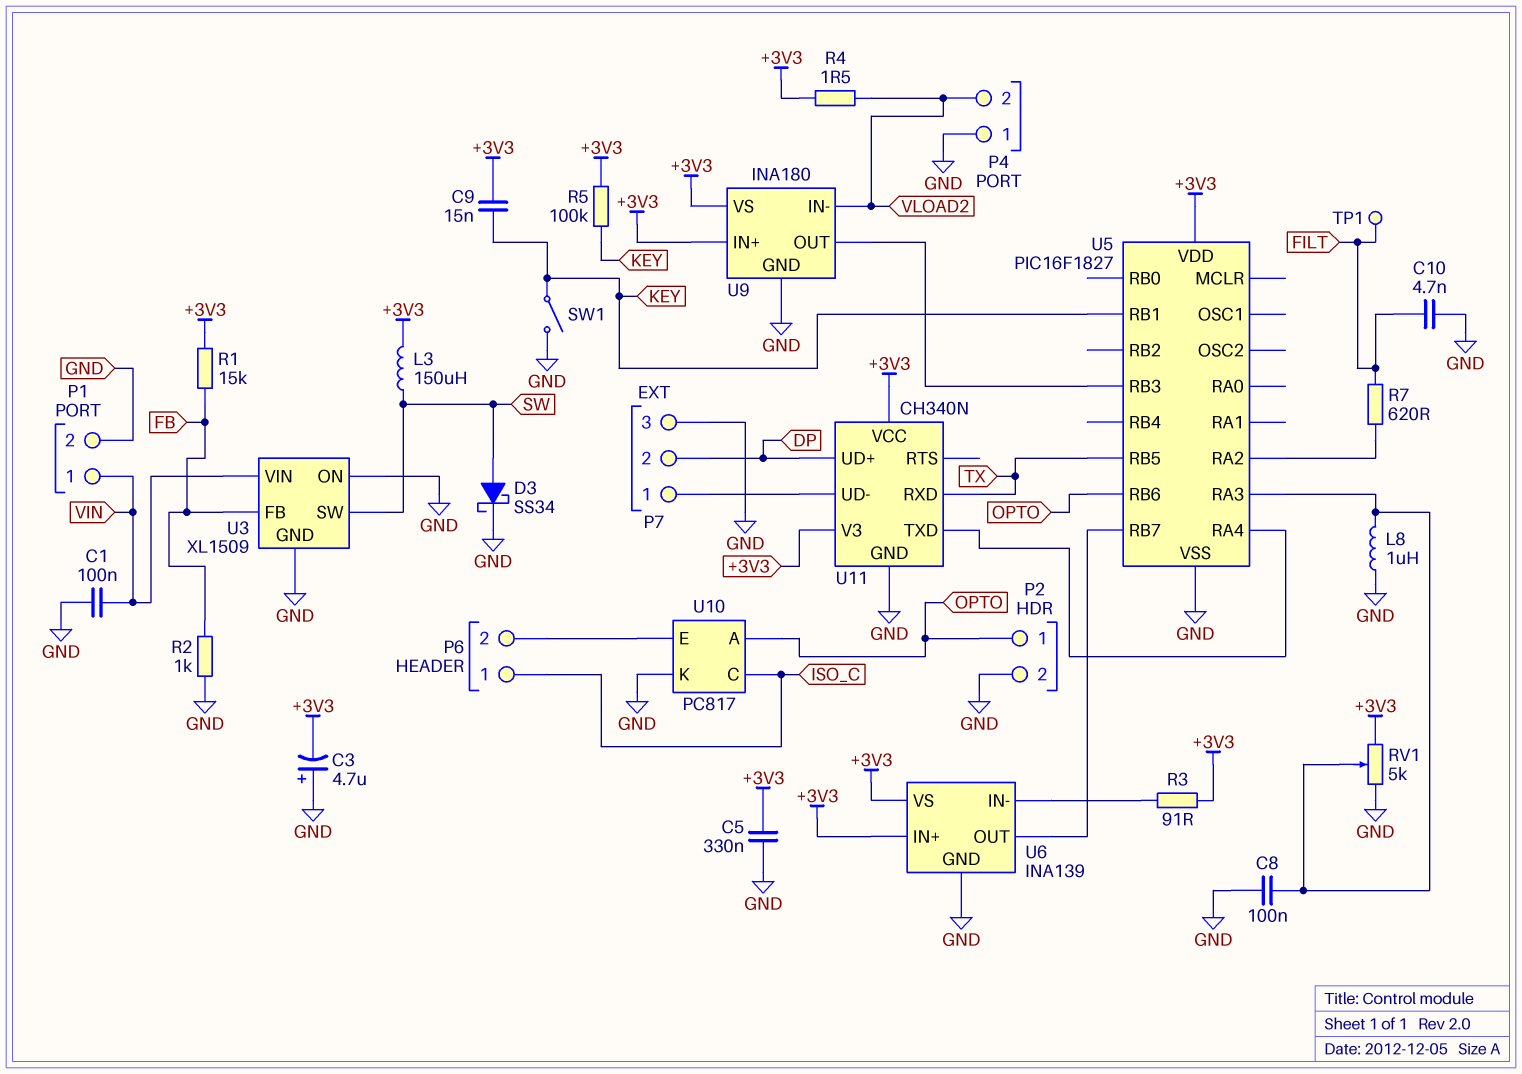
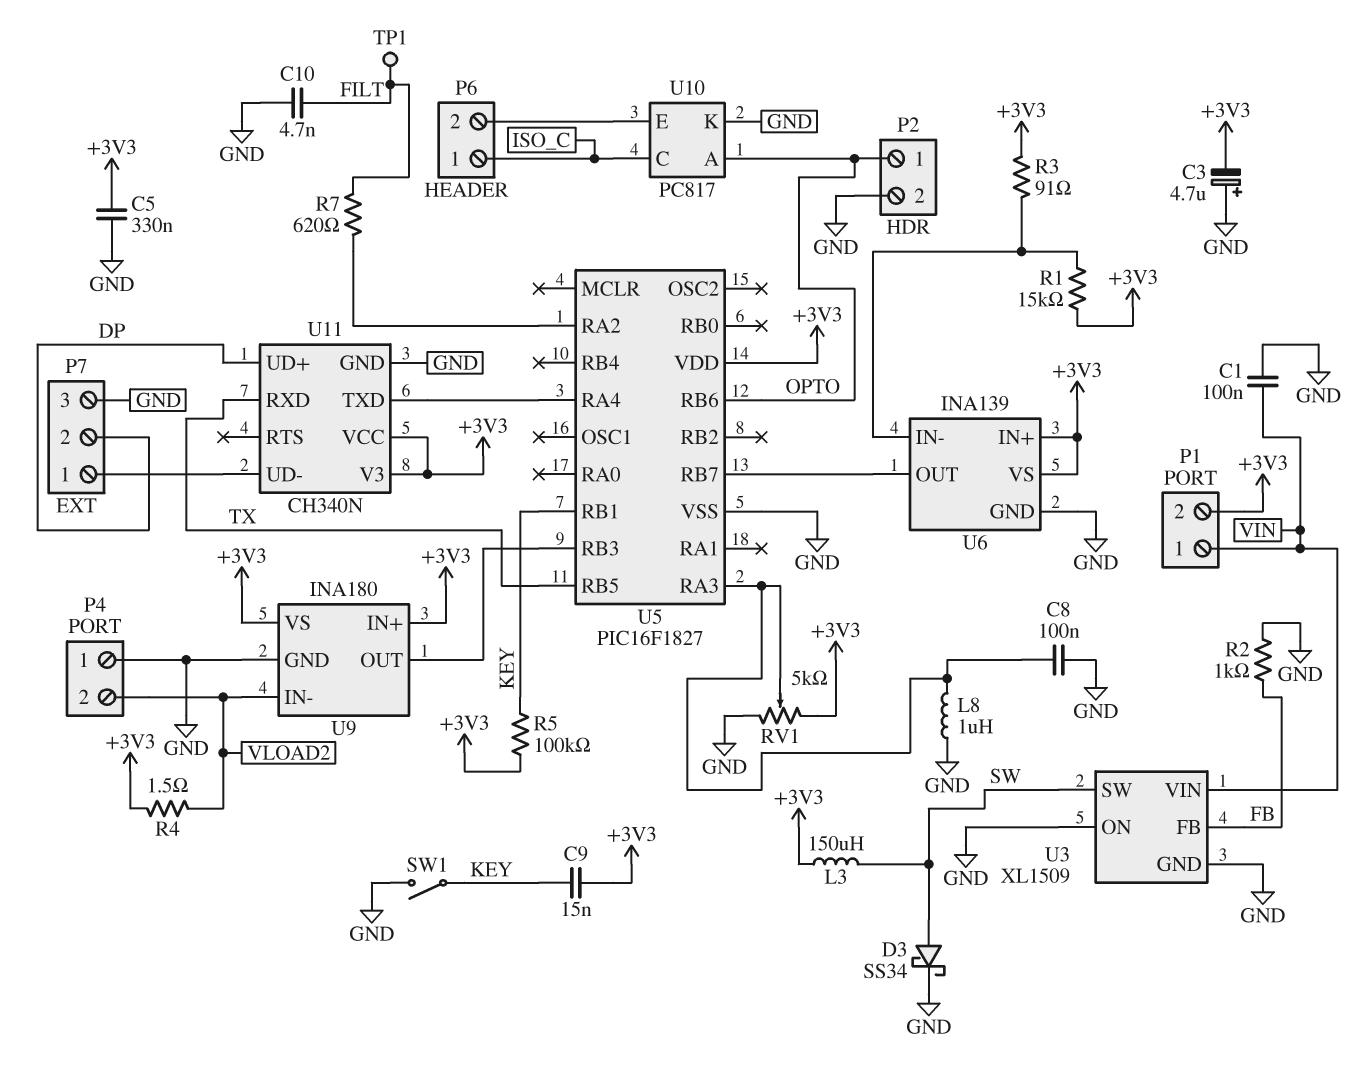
P1 pin 2: GND -> +3V3
R1: 15k (+3V3, FB) -> 15k (+3V3, U6/IN-)

